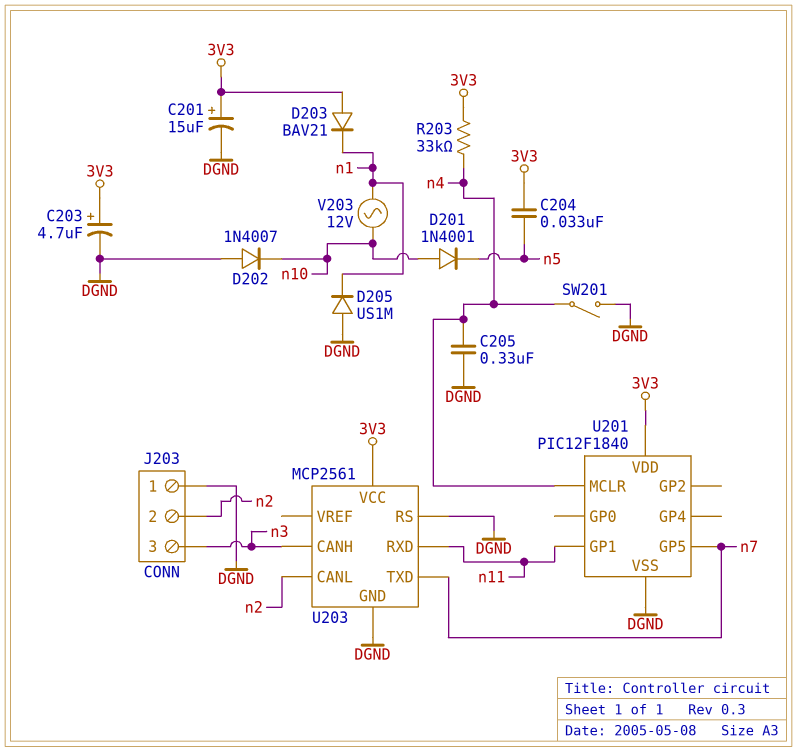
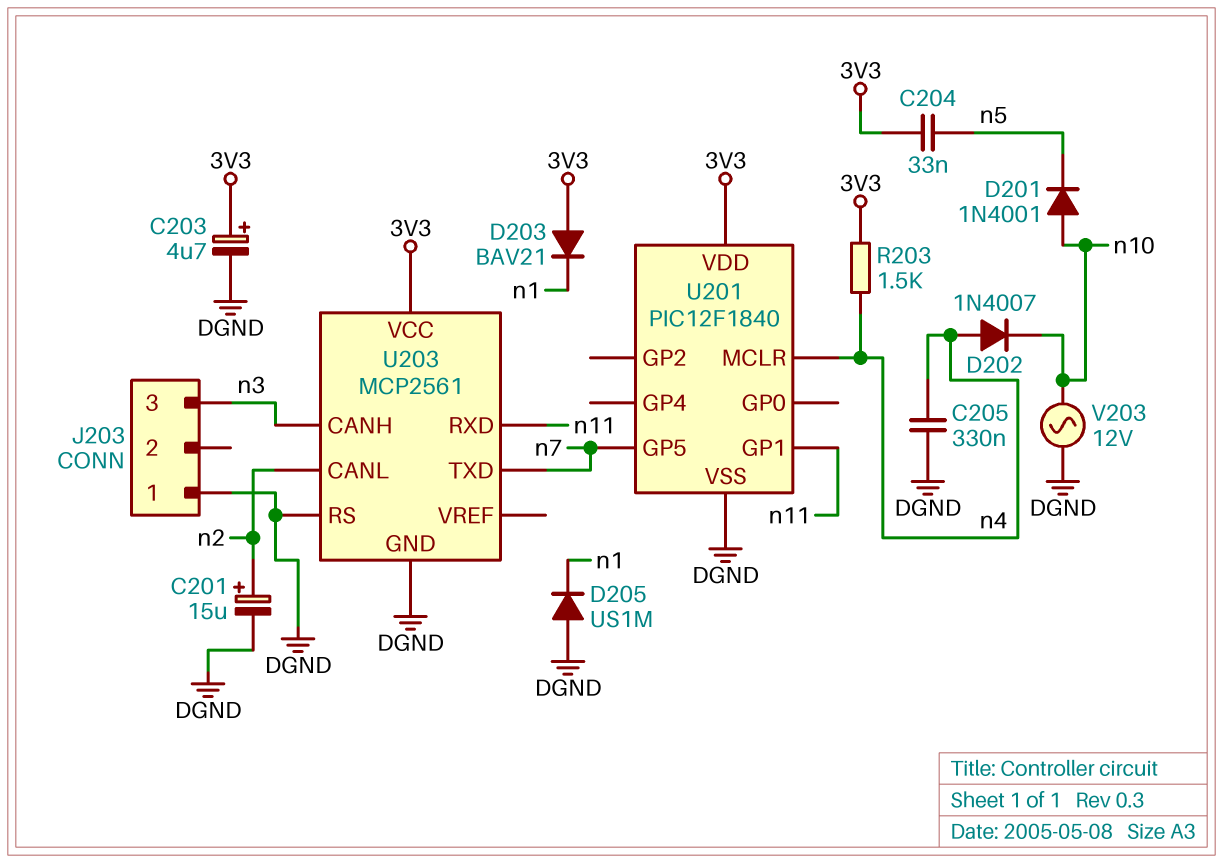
C201: 15uF (plus 3V3, minus DGND) -> 15uF (plus n2, minus DGND)
D202: diode 1N4007 (A DGND, K n10) -> diode 1N4007 (A n4, K n10)
J203 pin 2: n2 -> none
R203: 33k (3V3, n4) -> 1.5k (3V3, n4)
SW201: switch (DGND, n4) -> none
V203: AC 12V (n1, n10) -> AC 12V (DGND, n10)

